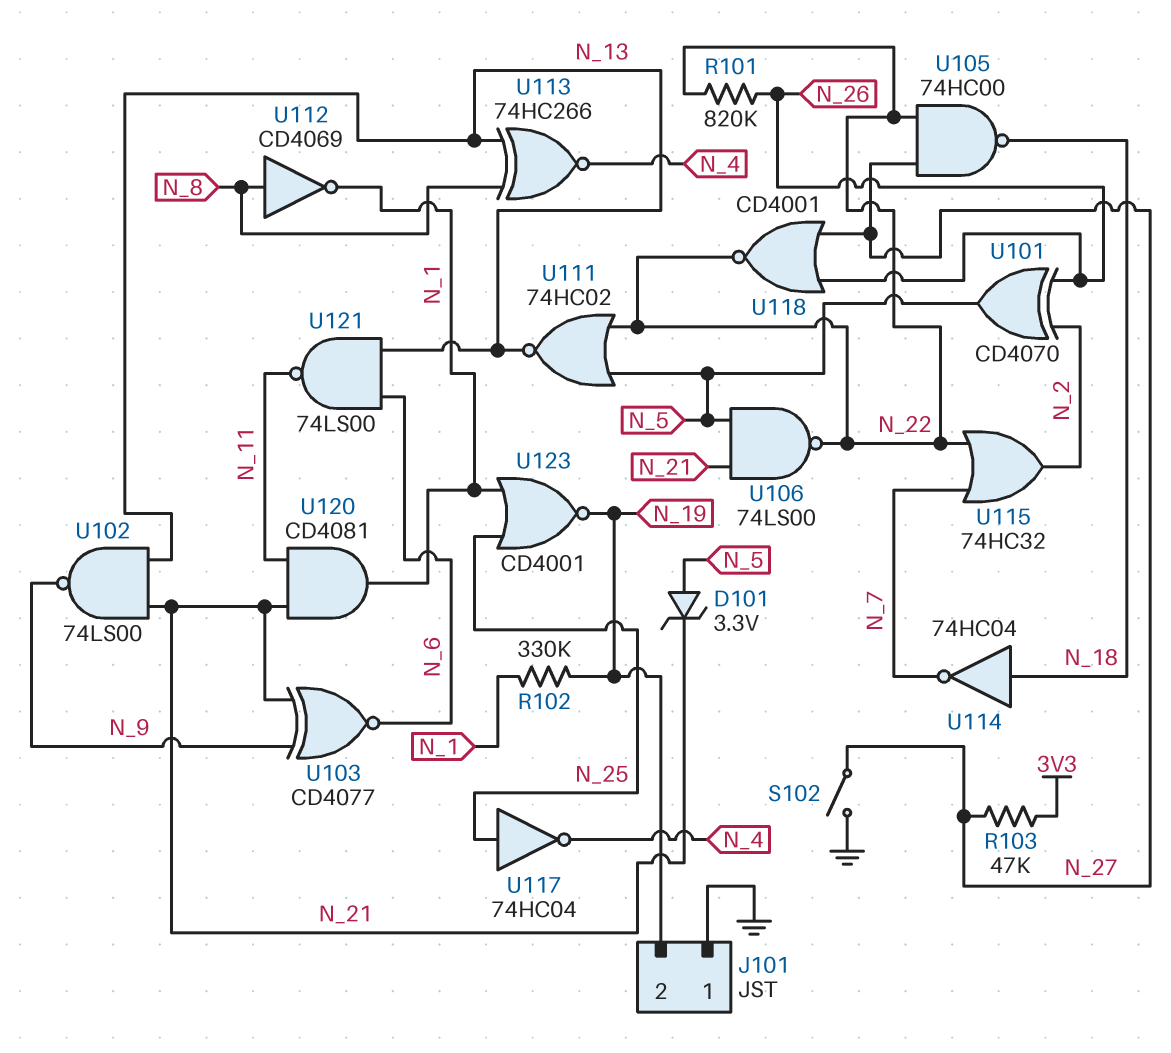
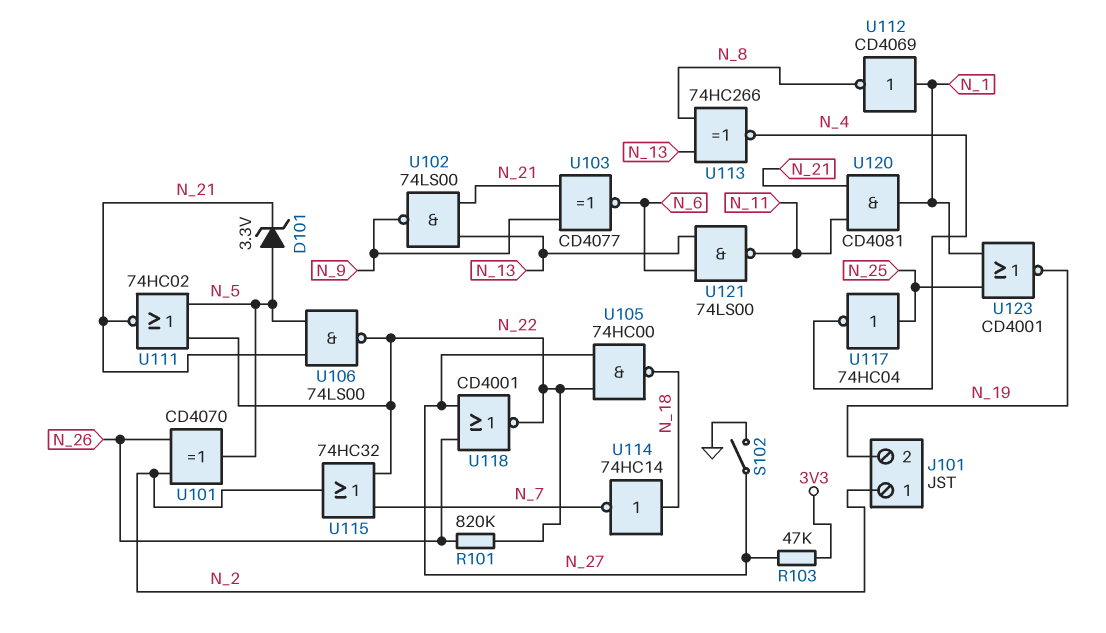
J101 pin 1: GND -> N_2
R102: 330k (N_1, N_19) -> none
U111: NOR 74HC02 (in N_5, in N_22, out N_13) -> NOR 74HC02 (in N_5, in N_22, out N_21)
U112: NOT CD4069 (in N_8, out N_1) -> NOT CD4069 (in N_1, out N_8)
U114: NOT 74HC04 (in N_18, out N_7) -> NOT 74HC14 (in N_18, out N_7)

